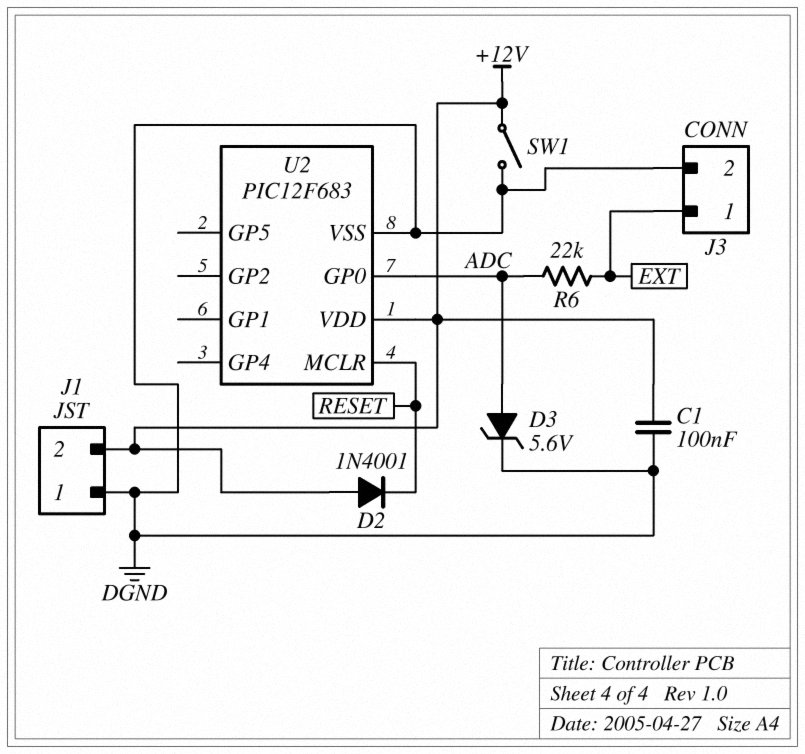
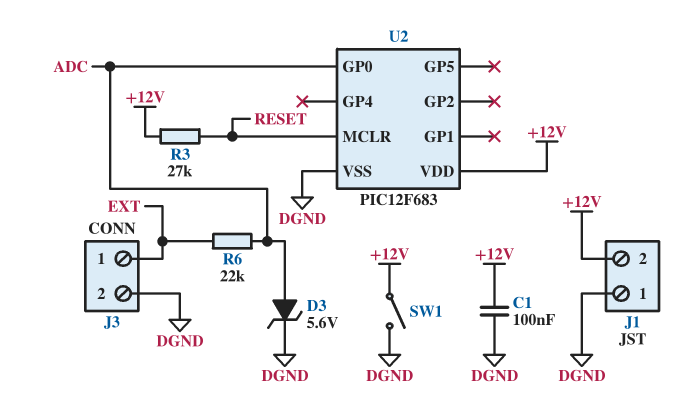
D2: diode 1N4001 (A +12V, K RESET) -> none
R3: none -> 27k (+12V, RESET)

